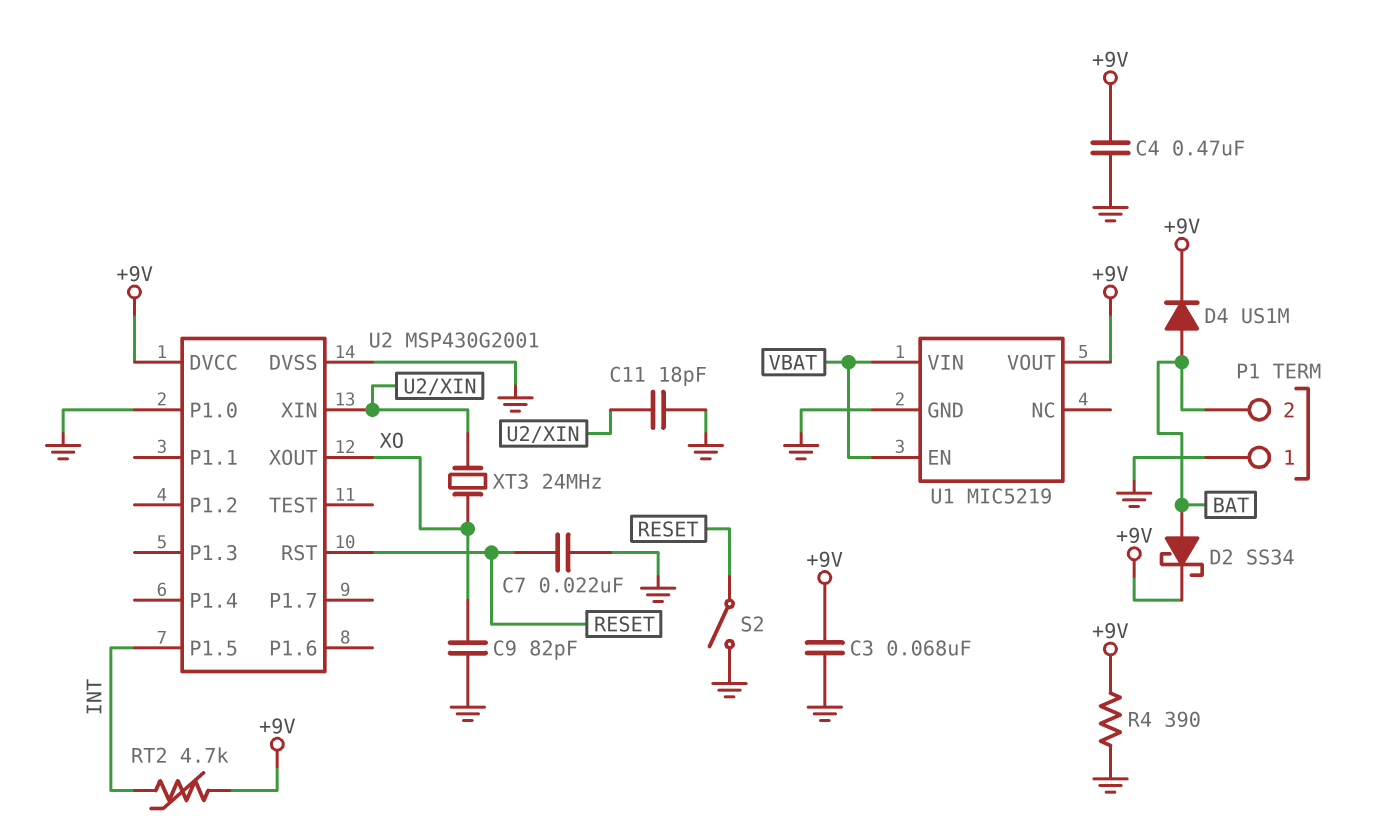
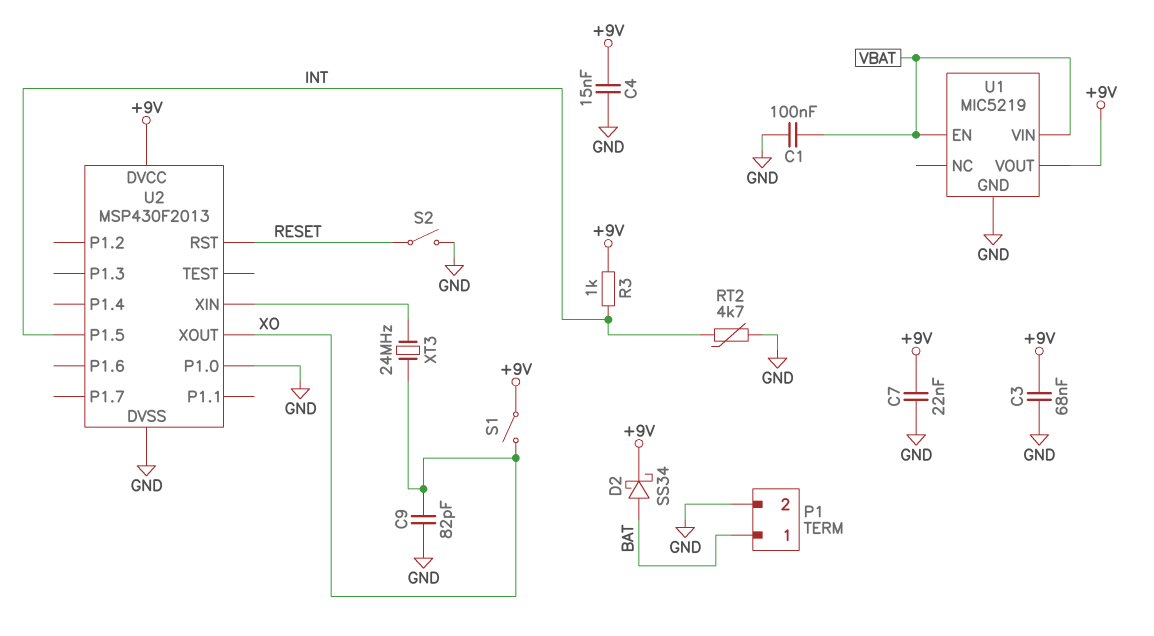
C1: none -> 100nF (GND, VBAT)
C4: 470nF (+9V, GND) -> 15nF (+9V, GND)
C7: 22nF (GND, RESET) -> 22nF (+9V, GND)
C11: 18pF (GND, U2/XIN) -> none
D4: diode US1M (A BAT, K +9V) -> none
P1 pin 1: GND -> BAT
P1 pin 2: BAT -> GND
R3: none -> 1k (+9V, INT)
R4: 390 (+9V, GND) -> none
RT2: 4.7k (+9V, INT) -> 4.7k (GND, INT)
S1: none -> switch (+9V, XO)
U2: MSP430G2001 -> MSP430F2013

